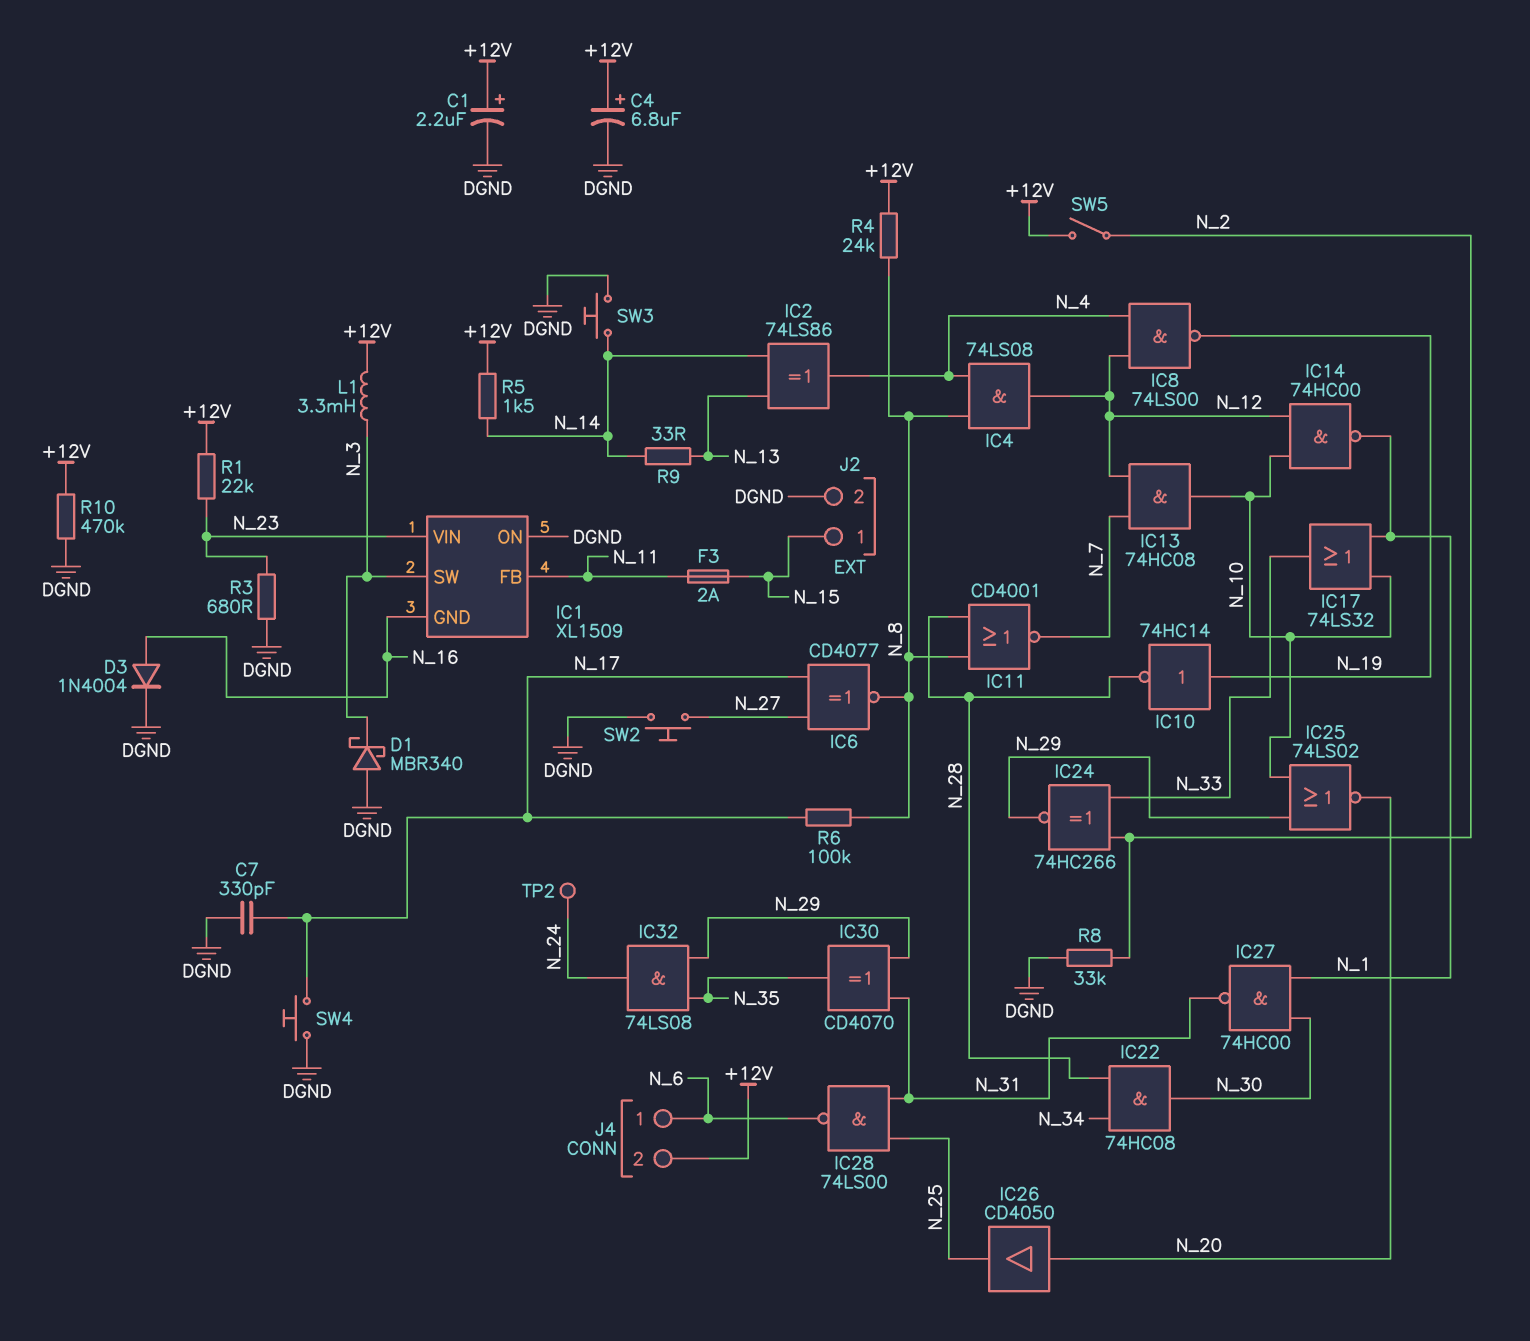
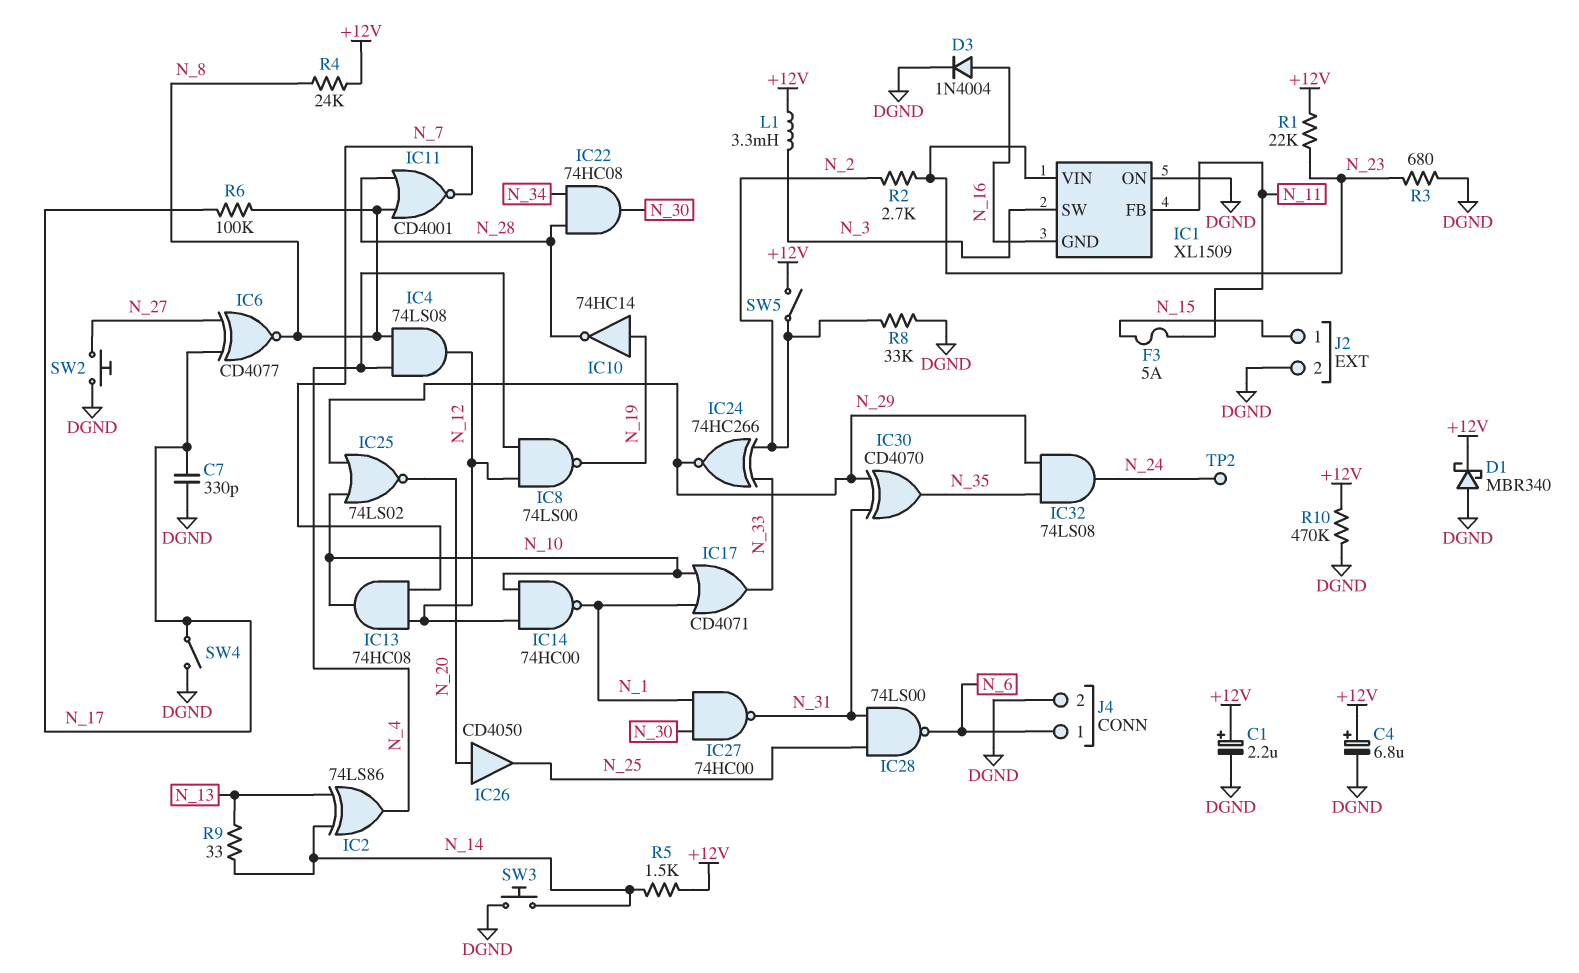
D1: schottky MBR340 (A DGND, K N_3) -> schottky MBR340 (A DGND, K +12V)
F3: 2A (N_11, N_15) -> 5A (N_11, N_15)
IC17: OR 74LS32 (in N_1, in N_10, out N_33) -> OR CD4071 (in N_1, in N_10, out N_33)
J4 pin 2: +12V -> DGND
R2: none -> 2.7k (N_2, N_23)
SW4: button (DGND, N_17) -> switch (DGND, N_17)

